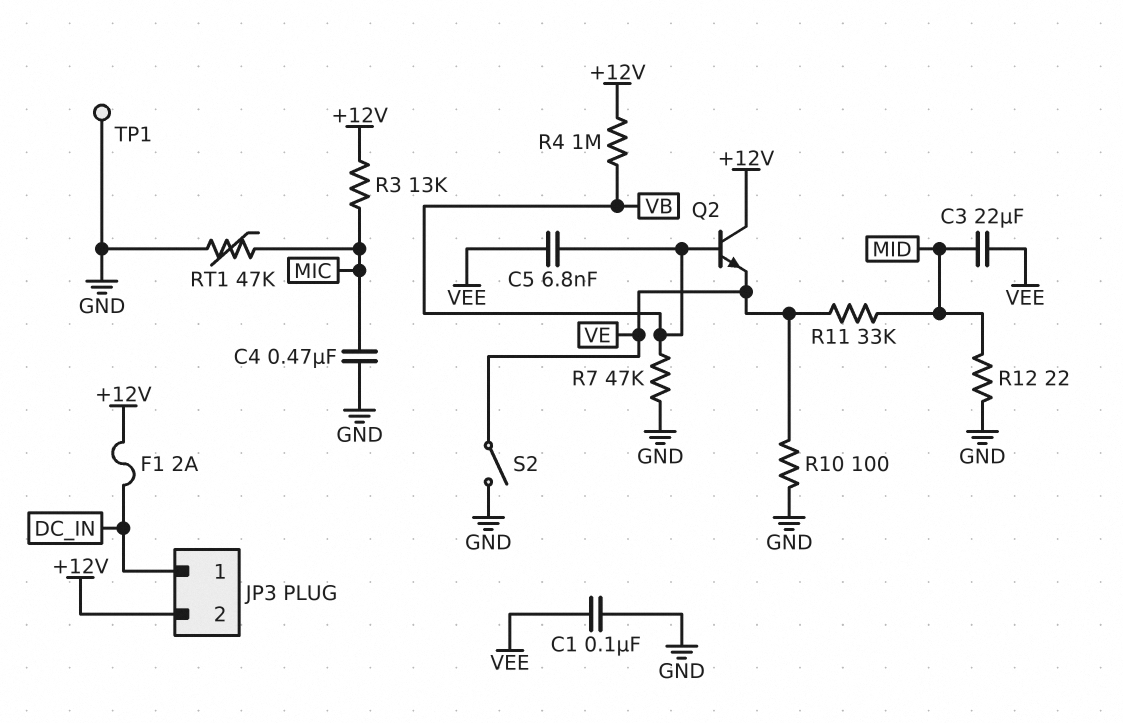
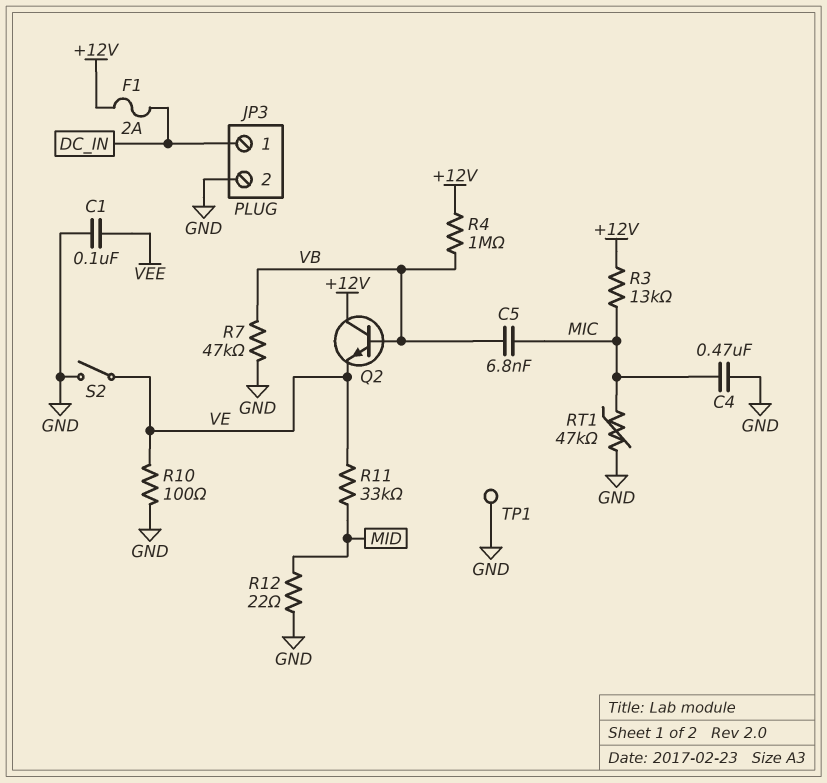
C3: 22uF (MID, VEE) -> none
C5: 6.8nF (VB, VEE) -> 6.8nF (MIC, VB)
JP3 pin 2: +12V -> GND

